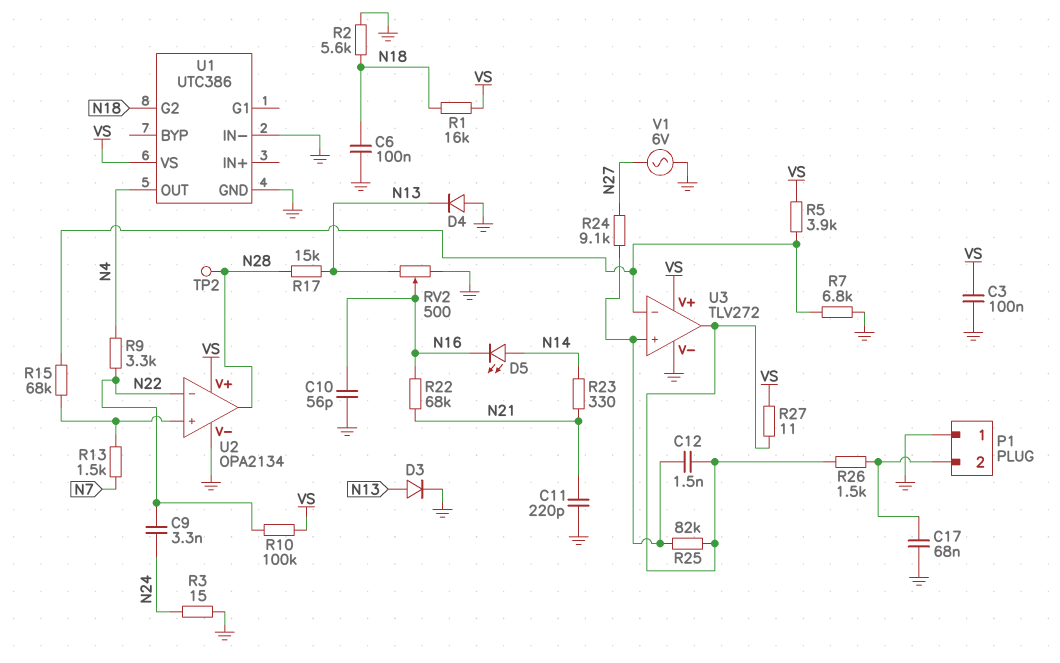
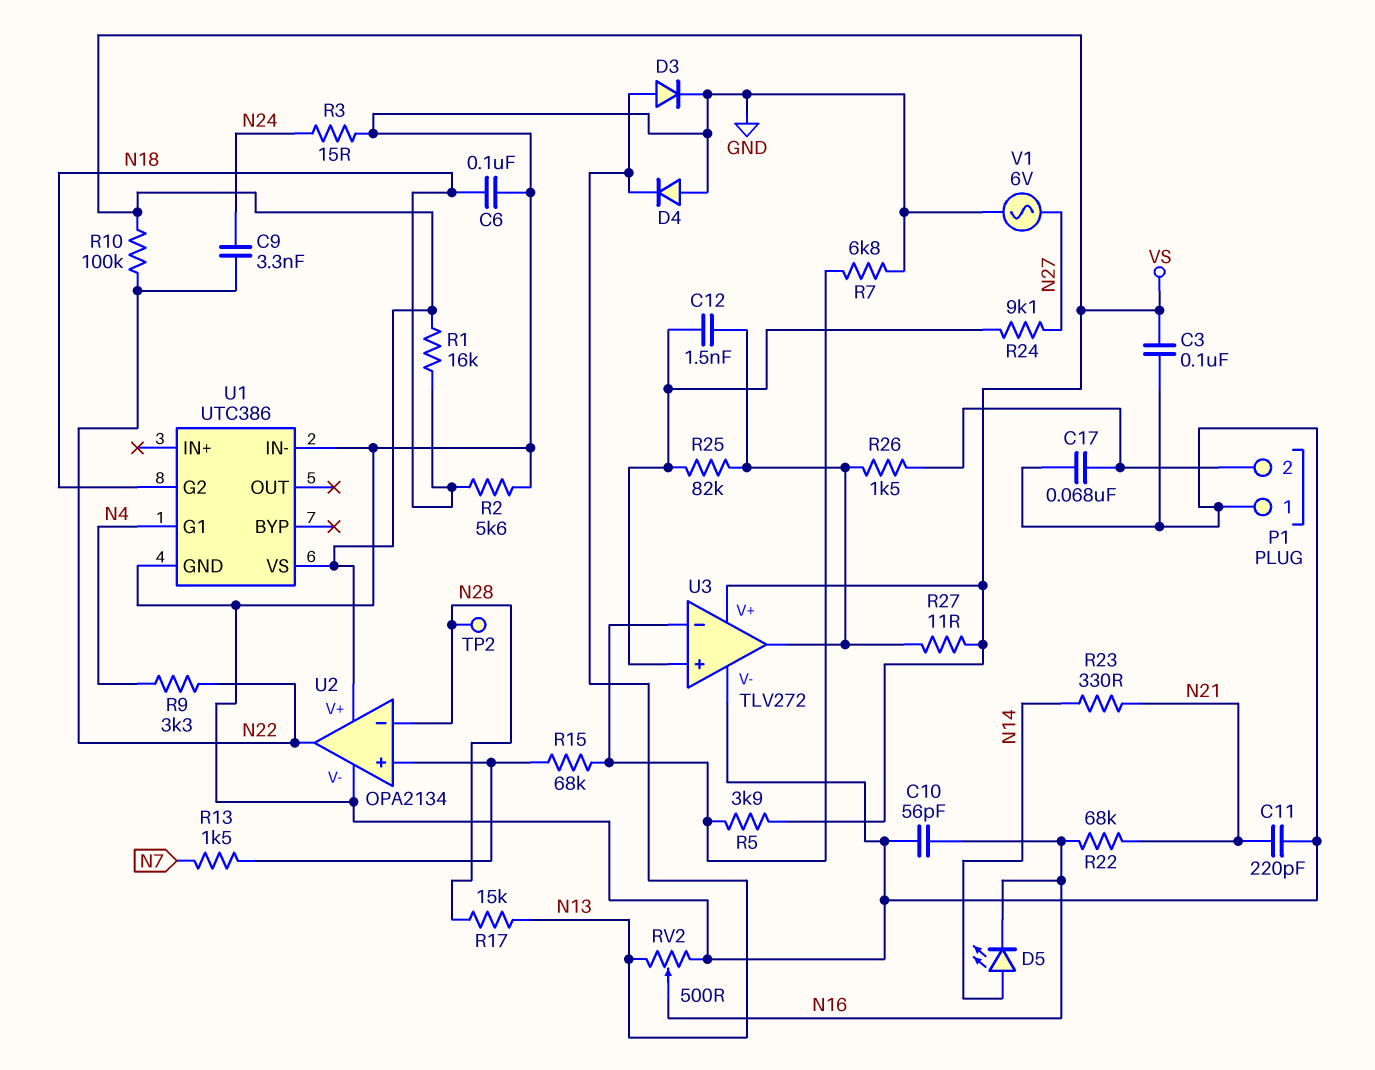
U1 pin G1: none -> N4
U1 pin OUT: N4 -> none
U2 pin in-: N22 -> N28
U2 pin out: N28 -> N22

